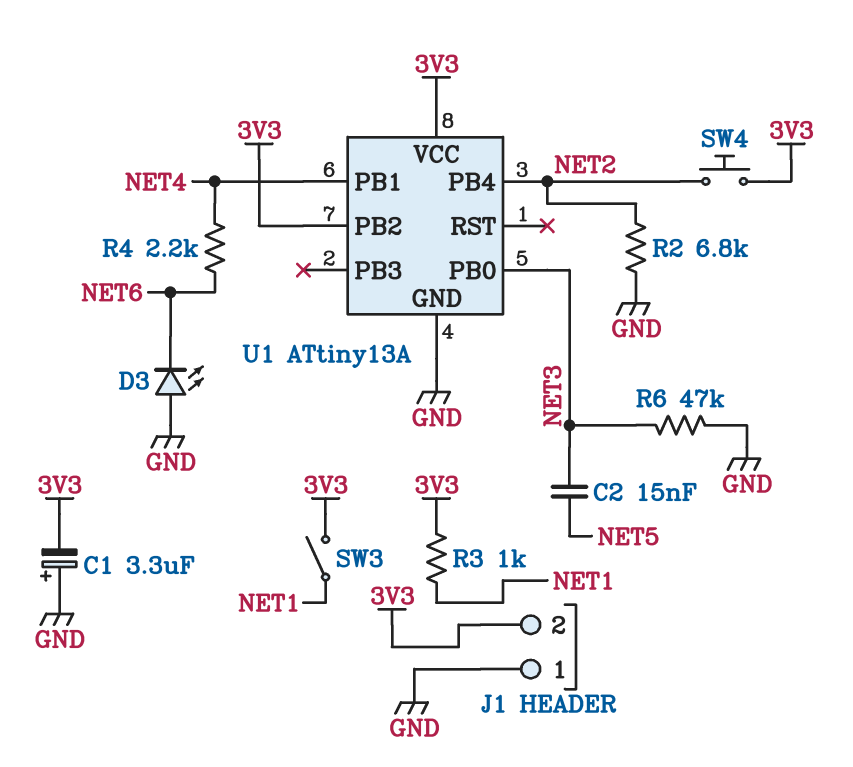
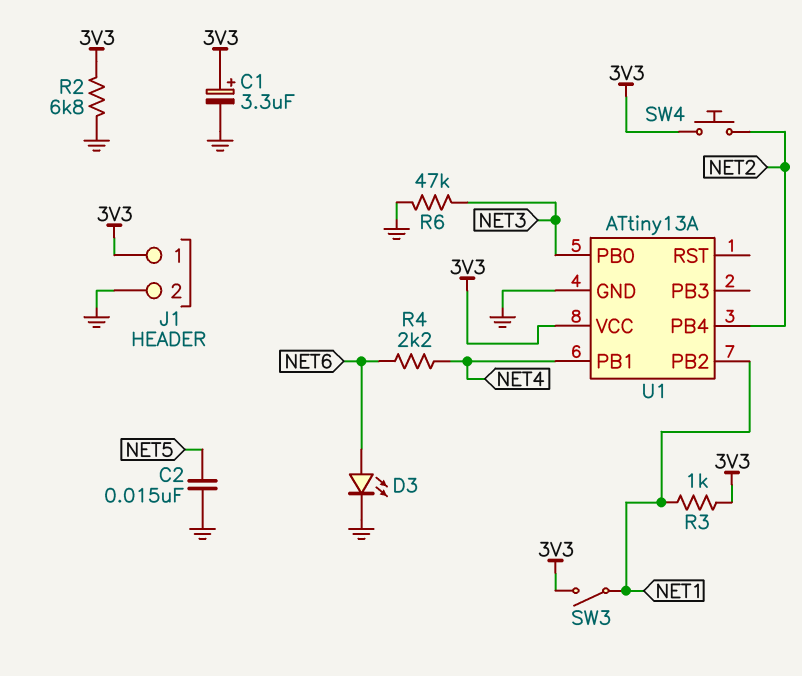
C1: 3.3uF (plus GND, minus 3V3) -> 3.3uF (plus 3V3, minus GND)
C2: 15nF (NET3, NET5) -> 15nF (GND, NET5)
D3: LED (A GND, K NET6) -> LED (A NET6, K GND)
J1 pin 1: GND -> 3V3
J1 pin 2: 3V3 -> GND
R2: 6.8k (GND, NET2) -> 6.8k (3V3, GND)
U1 pin PB2: 3V3 -> NET1

